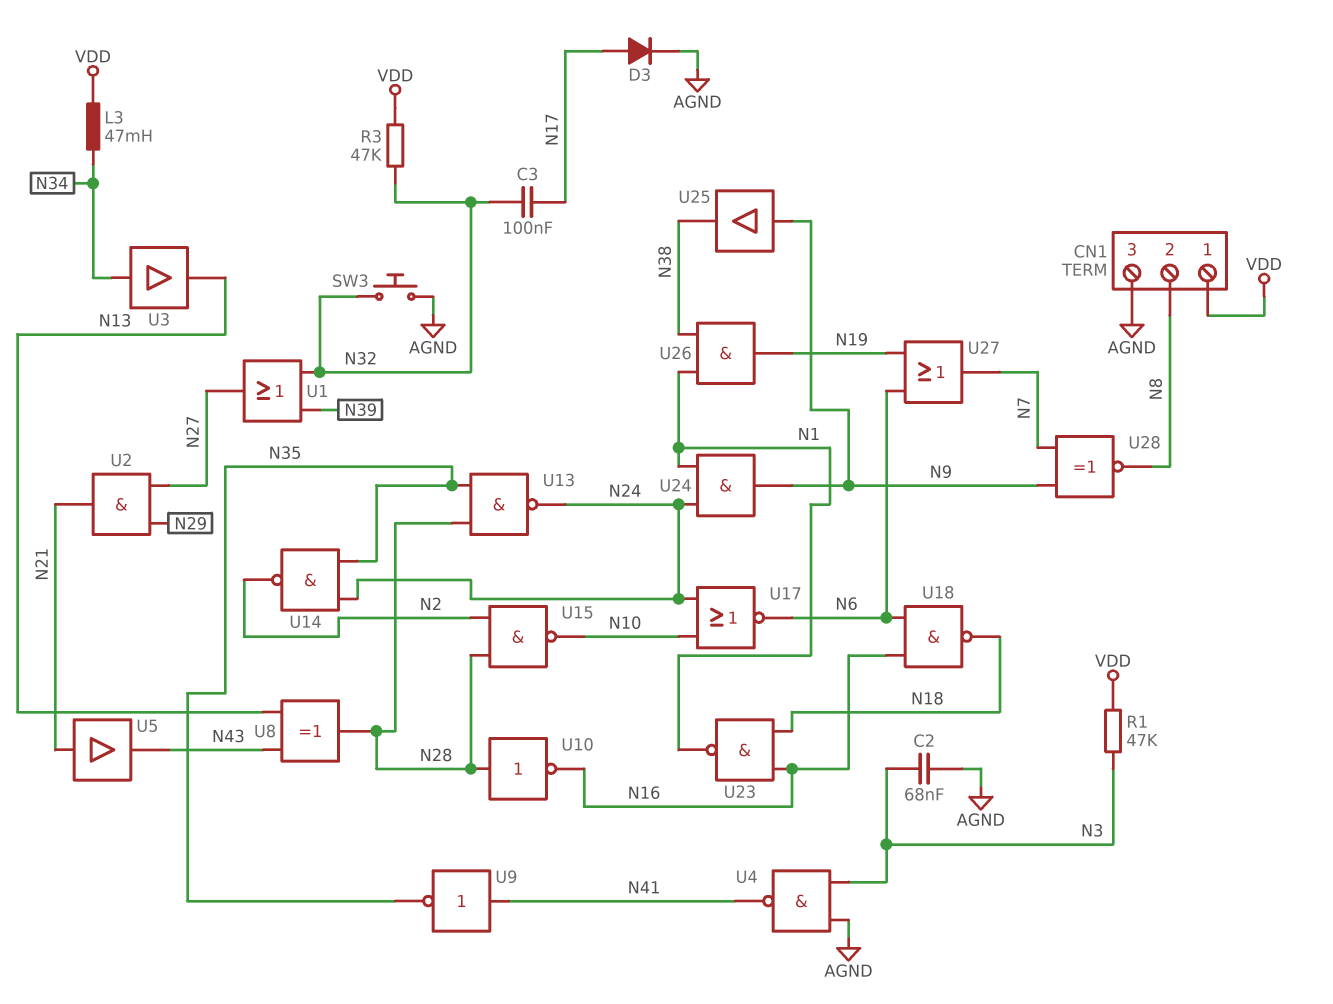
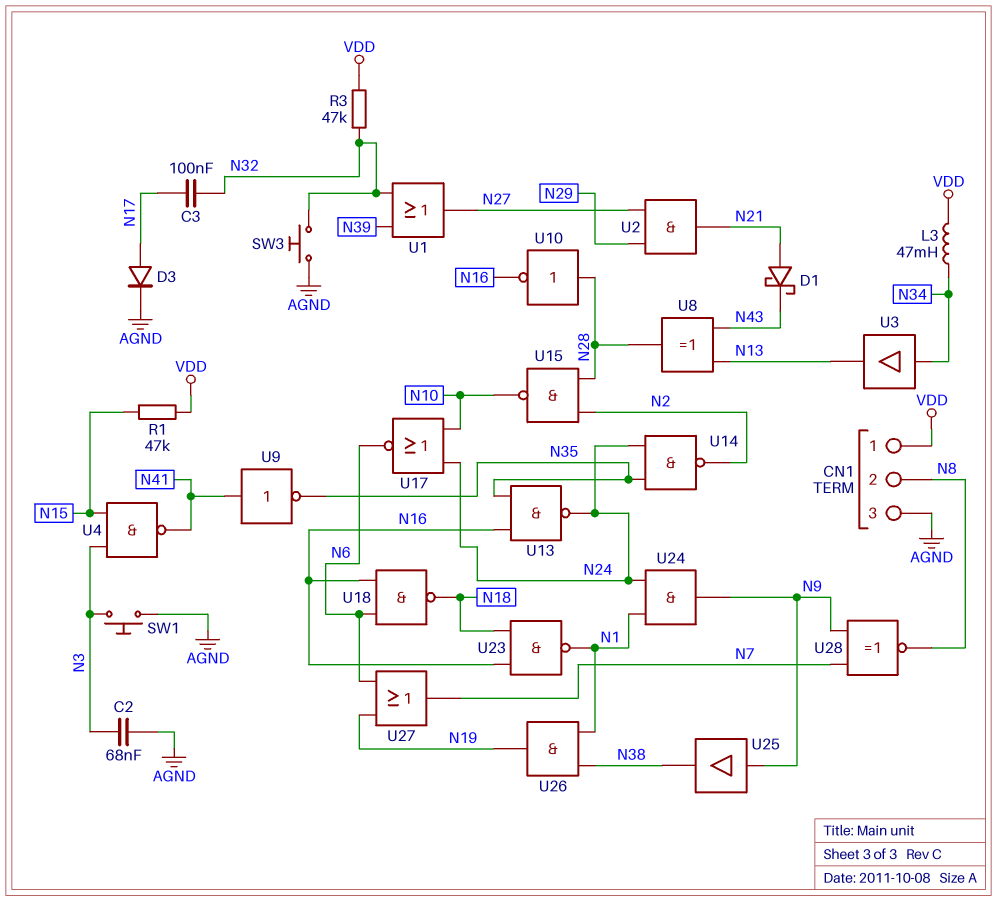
D1: none -> schottky (A N21, K N43)
R1: 47k (N3, VDD) -> 47k (N15, VDD)
SW1: none -> button (AGND, N3)
U4: NAND (in AGND, in N3, out N41) -> NAND (in N3, in N15, out N41)
U5: buffer (in N21, out N43) -> none
U13: NAND (in N28, in N35, out N24) -> NAND (in N16, in N35, out N24)

